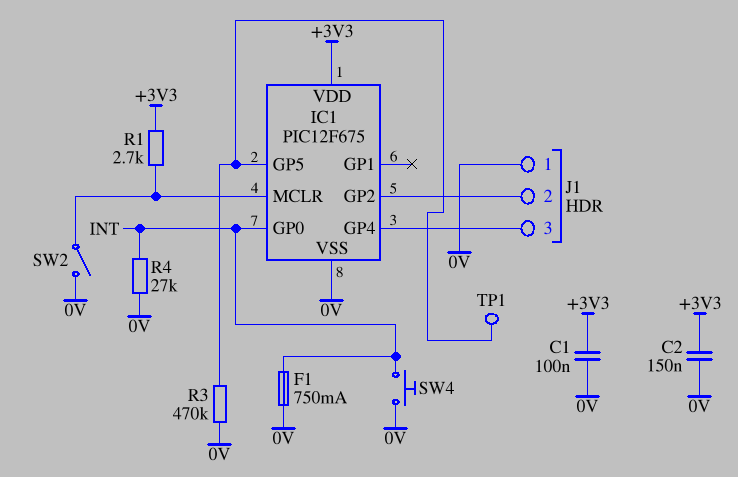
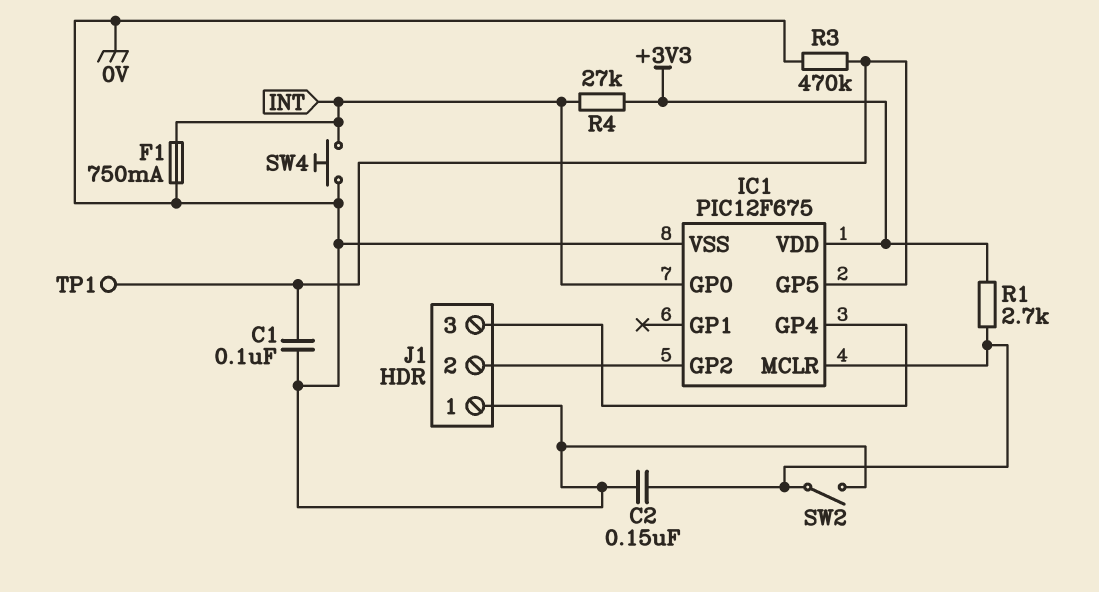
C1: 100nF (+3V3, 0V) -> 100nF (0V, IC1/GP5)
C2: 150nF (+3V3, 0V) -> 150nF (0V, IC1/MCLR)
R4: 27k (0V, INT) -> 27k (+3V3, INT)

